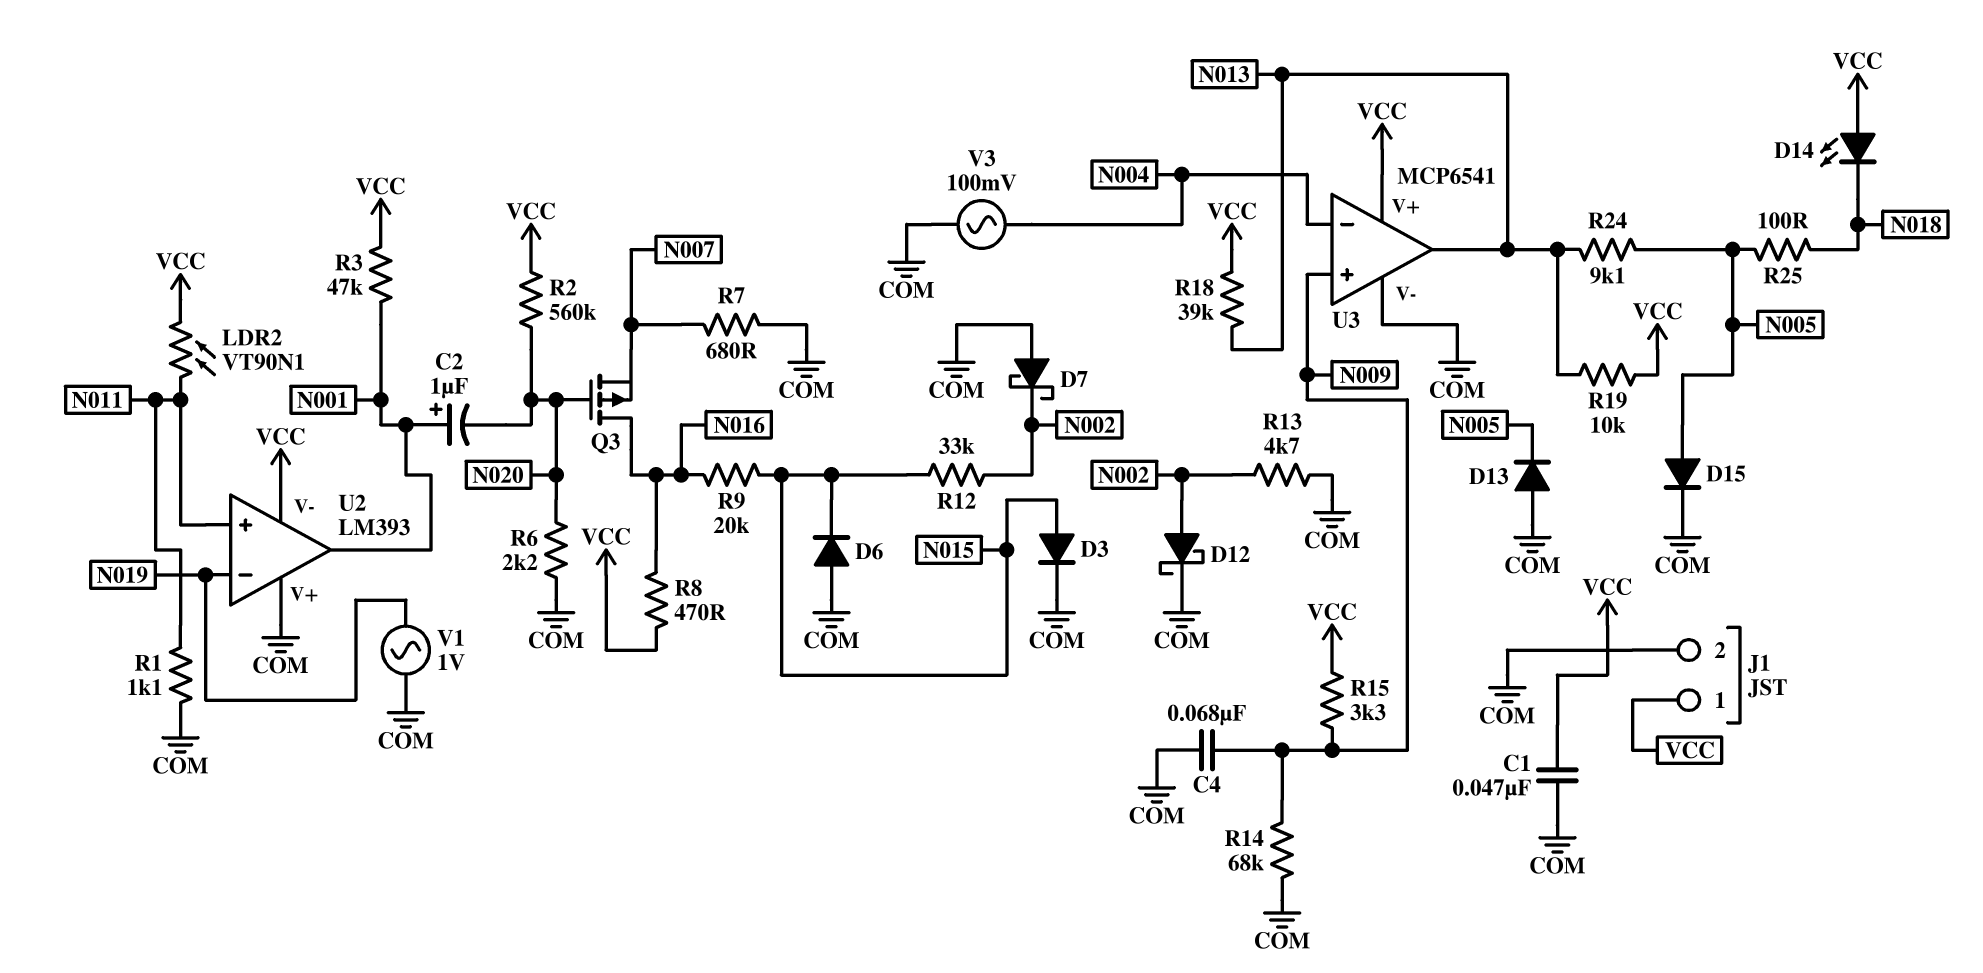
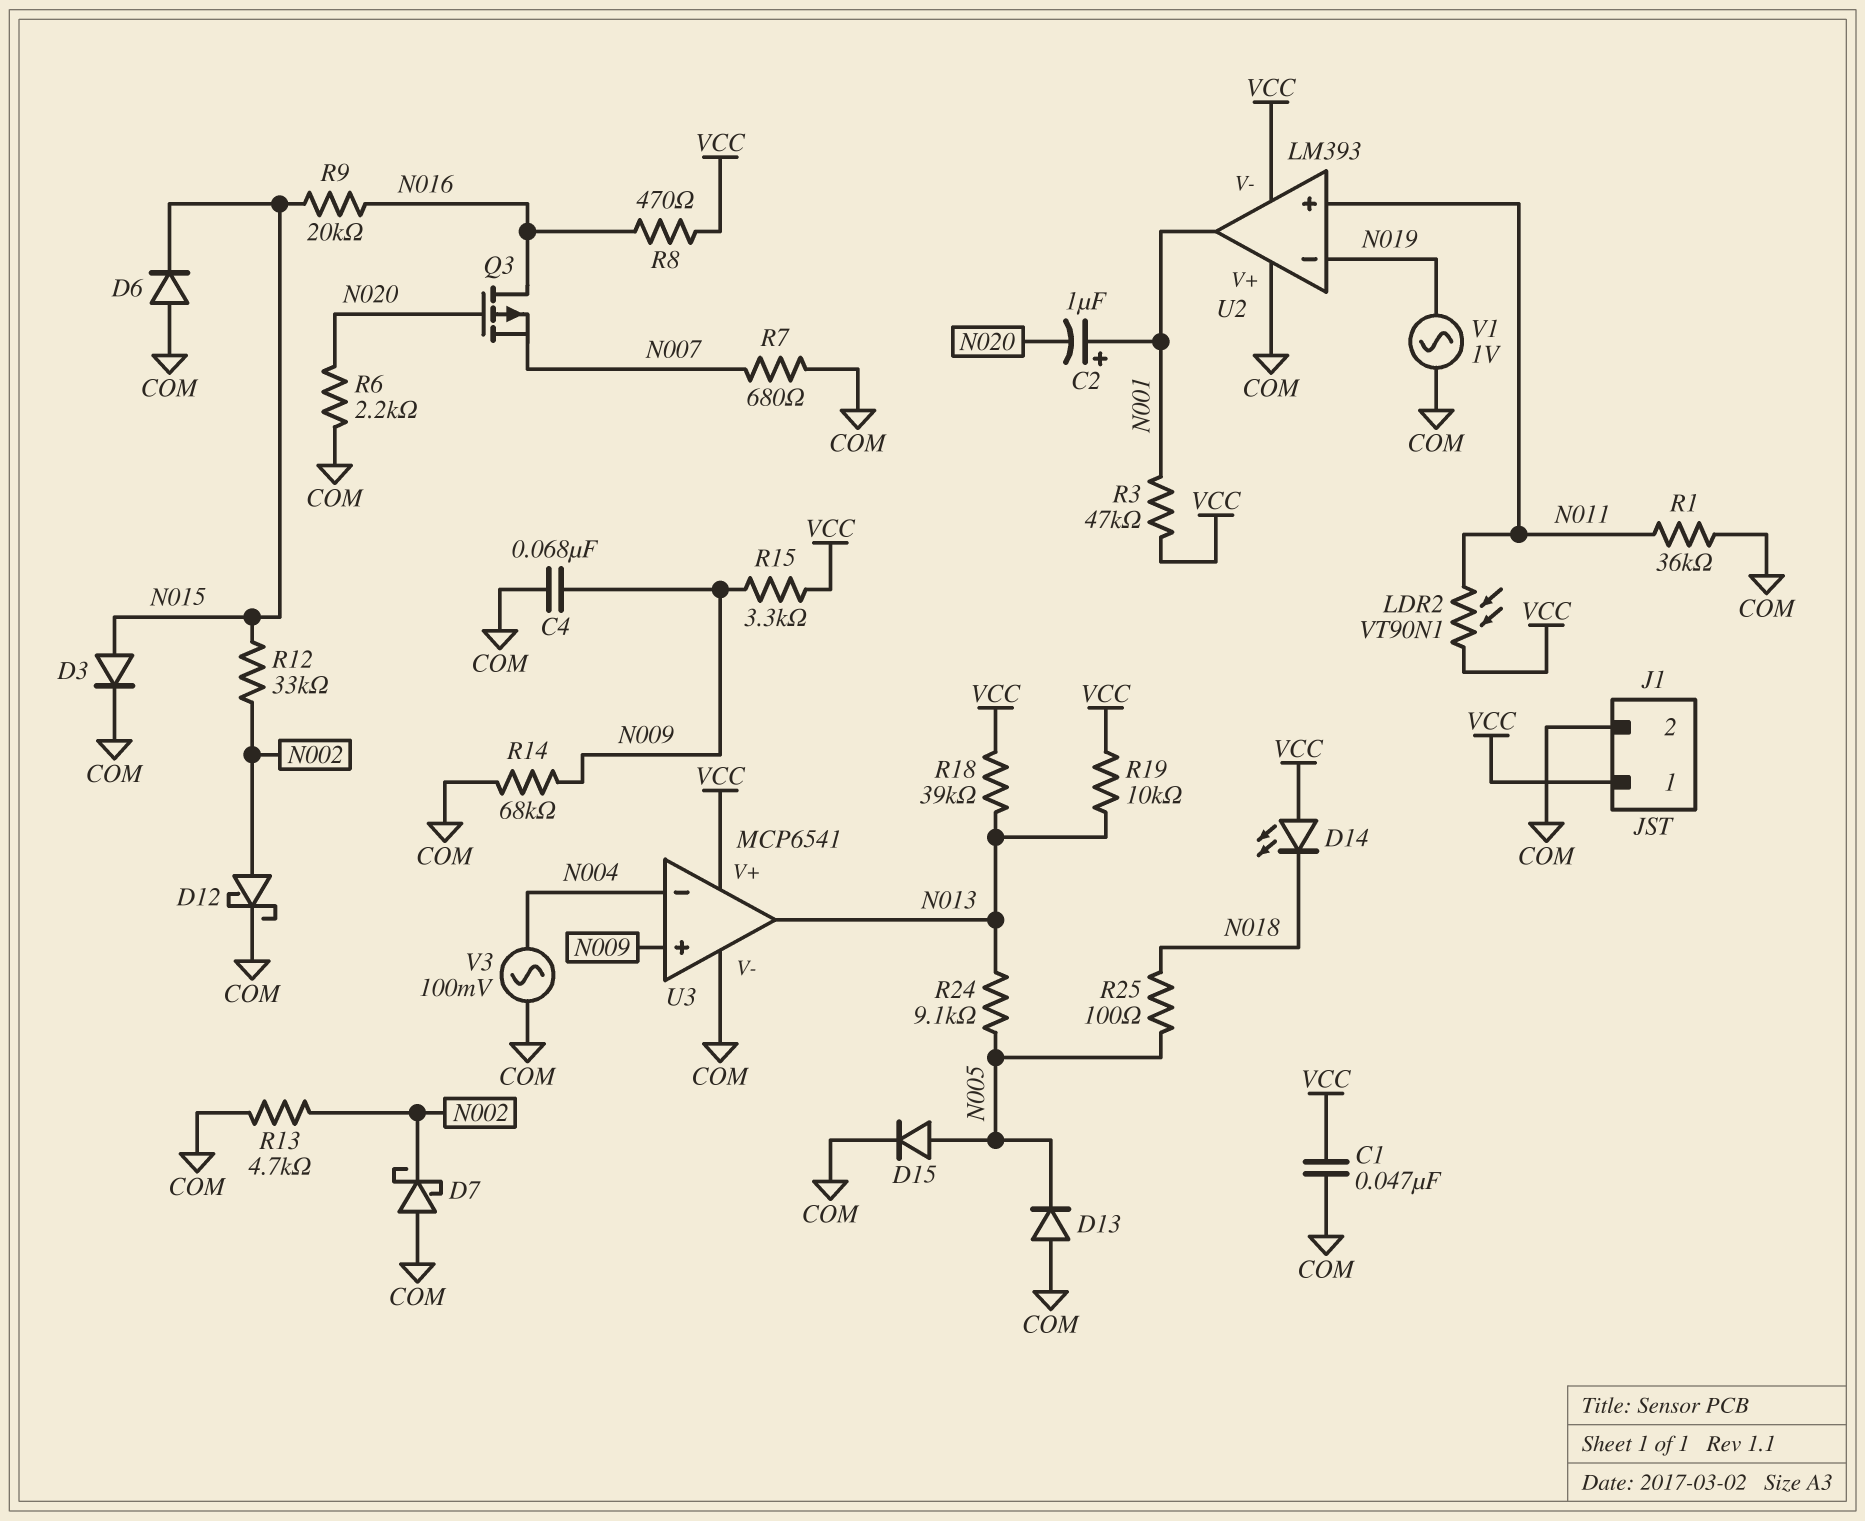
R1: 1.1k (COM, N011) -> 36k (COM, N011)
R2: 560k (N020, VCC) -> none

